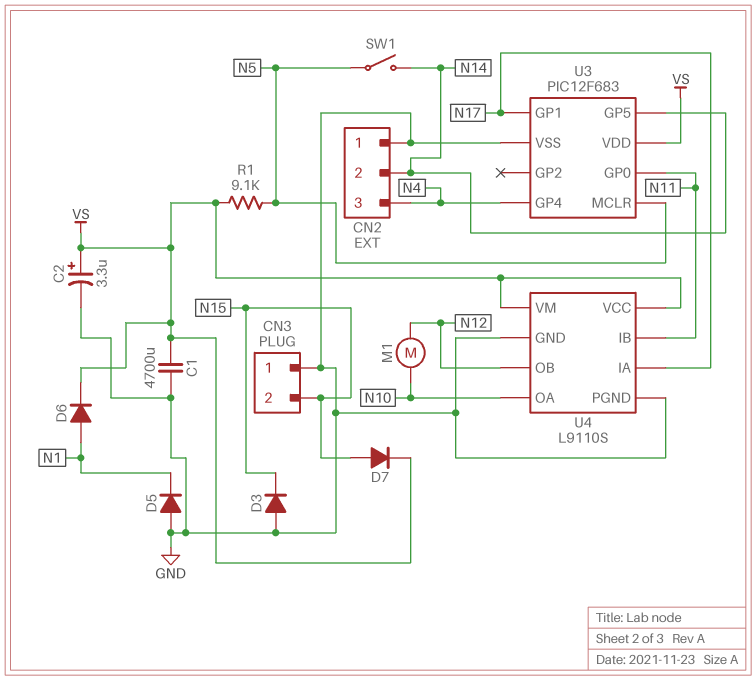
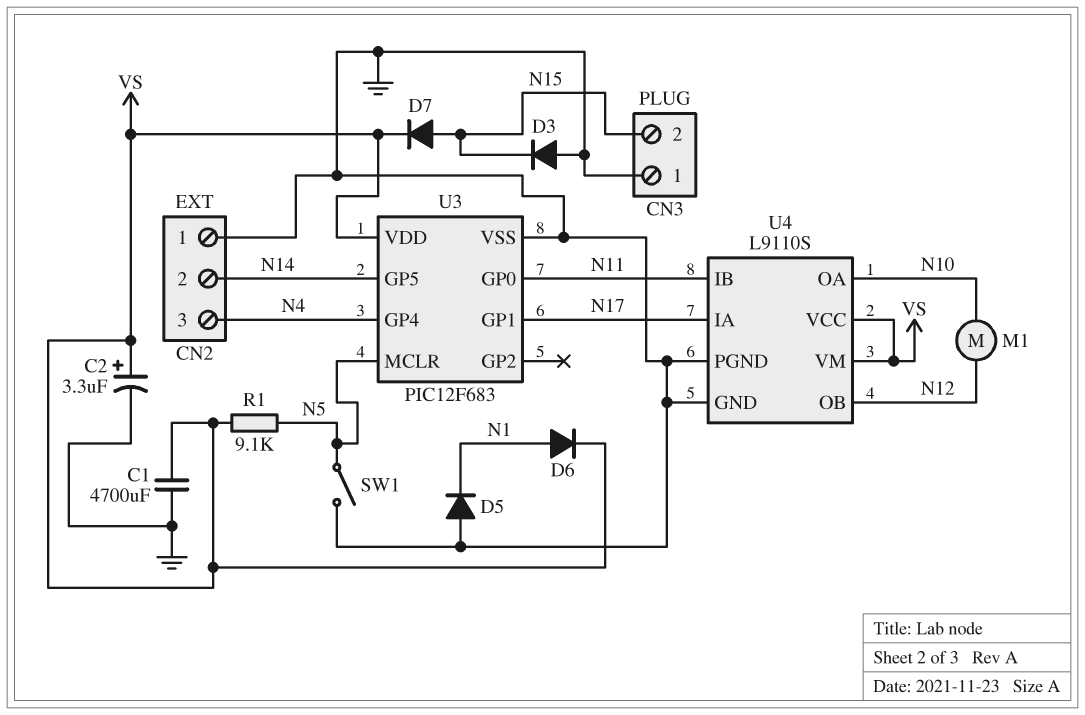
SW1: switch (N5, N14) -> switch (GND, N5)

